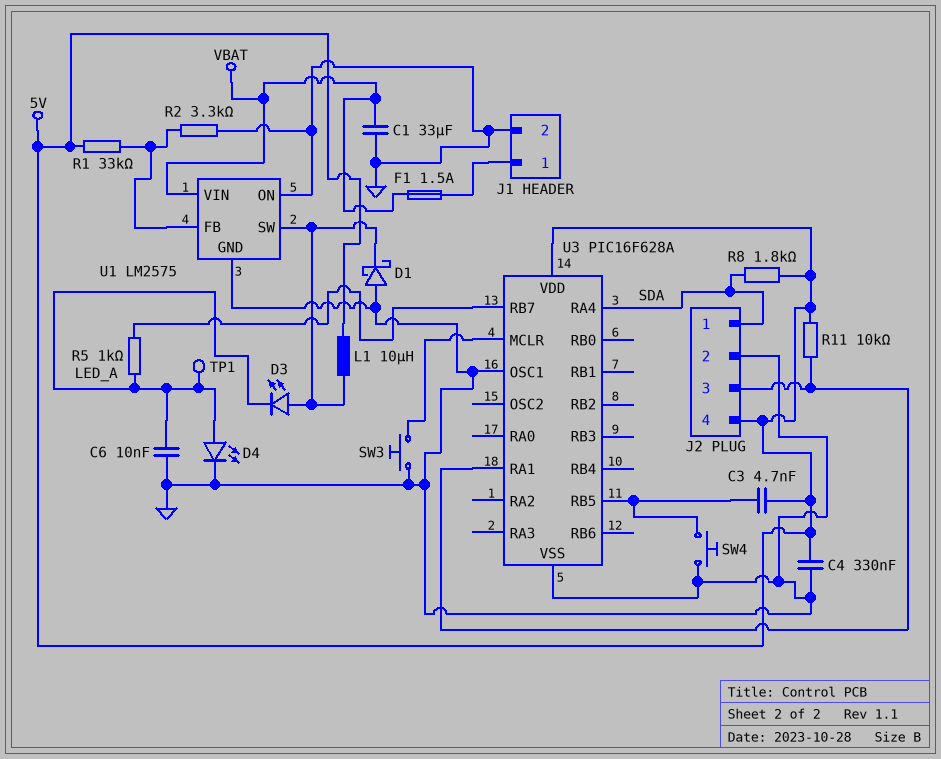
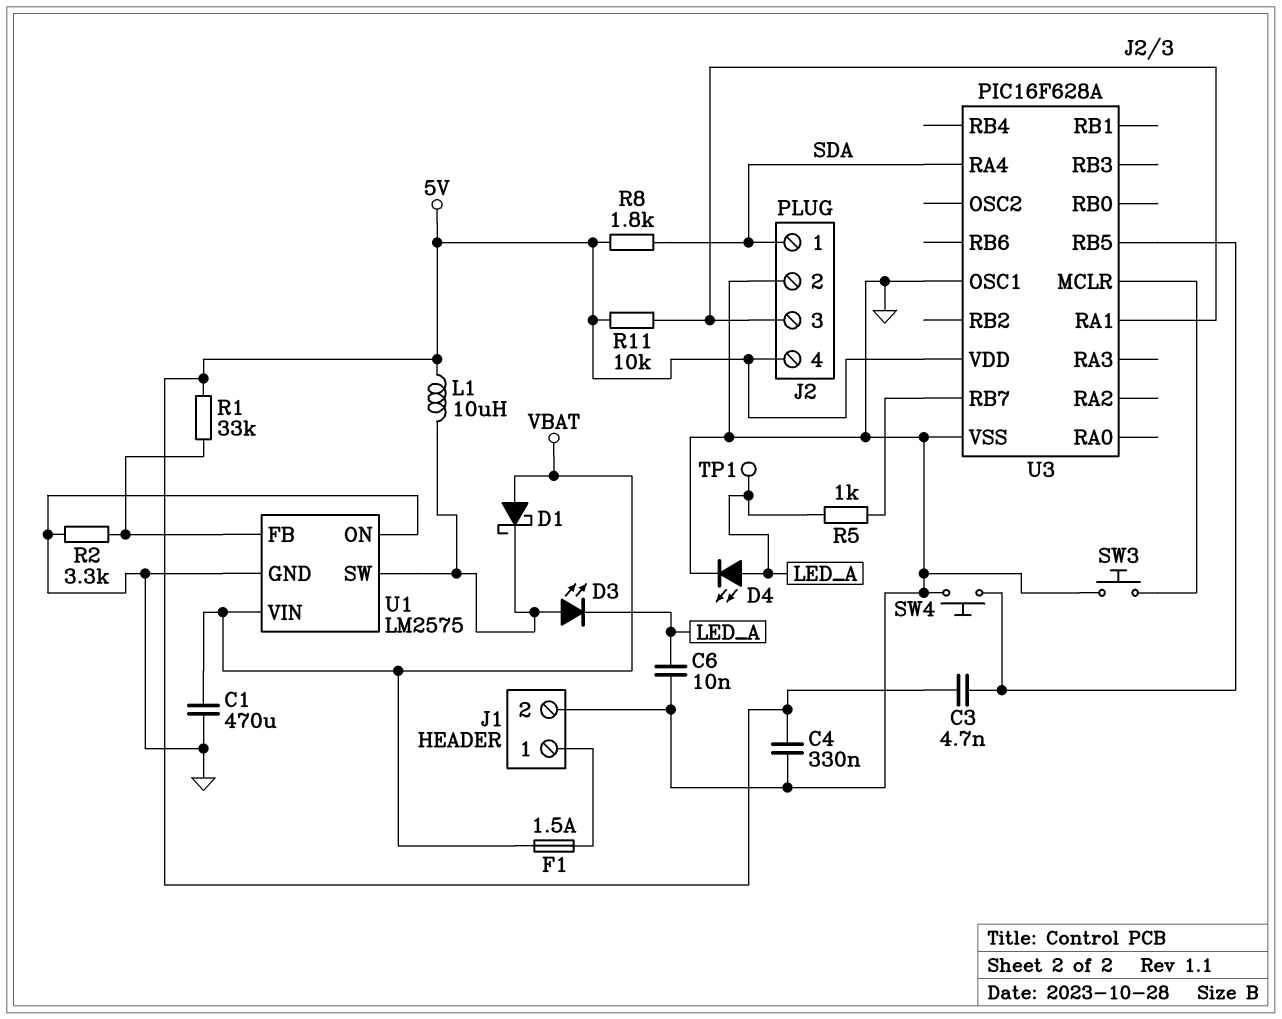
C1: 33uF (GND, VBAT) -> 470uF (GND, VBAT)
D1: schottky (A GND, K U1/SW) -> schottky (A VBAT, K U1/SW)

